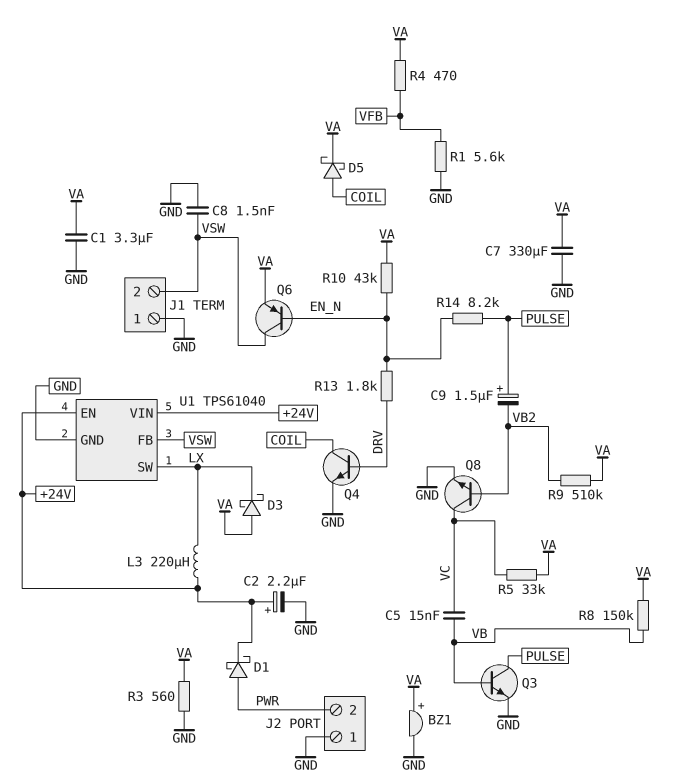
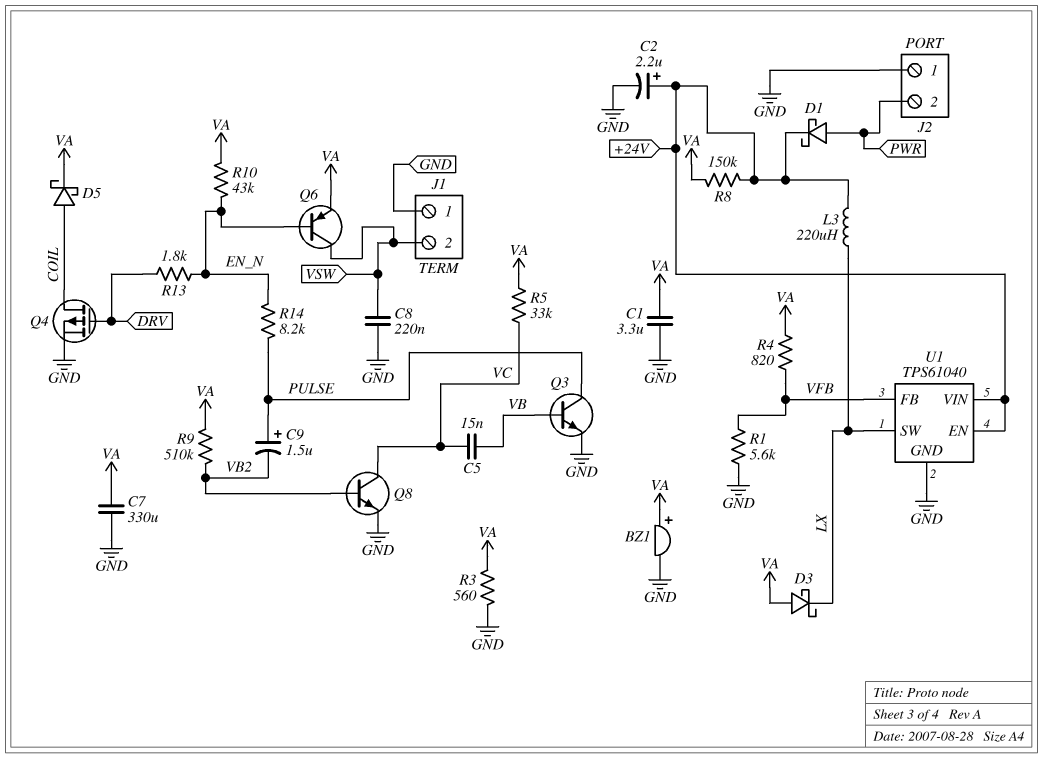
C8: 1.5nF (GND, VSW) -> 220nF (GND, VSW)
Q4: NPN (B DRV, C COIL, E GND) -> PMOS (G DRV, D COIL, S GND)
R4: 470 (VA, VFB) -> 820 (VA, VFB)
R8: 150k (VA, VB) -> 150k (+24V, VA)
U1 pin FB: VSW -> VFB

